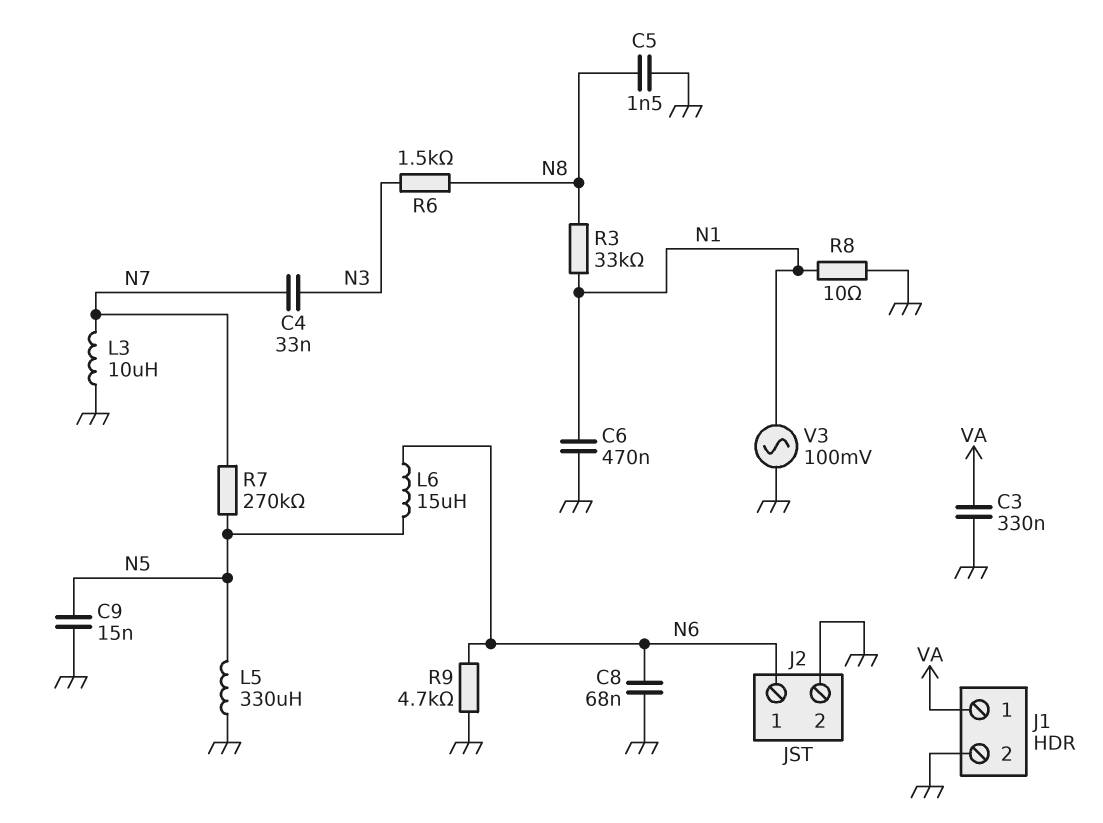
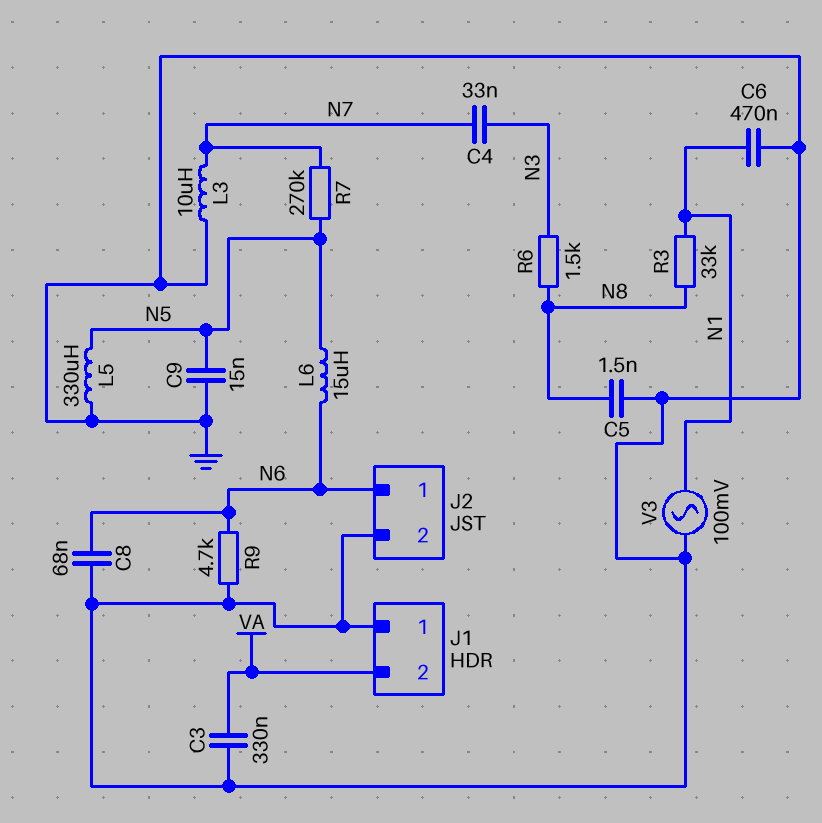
J1 pin 1: VA -> GND
J1 pin 2: GND -> VA
R8: 10 (GND, N1) -> none

